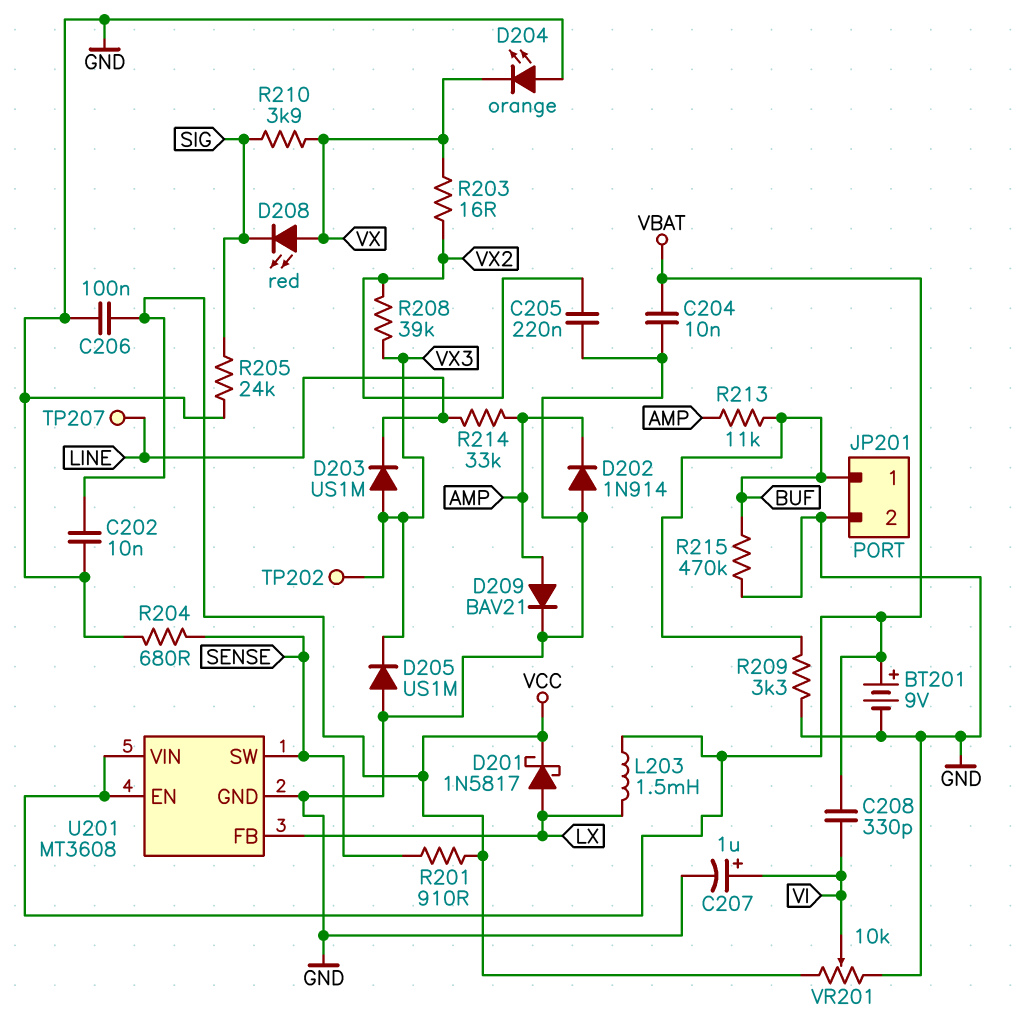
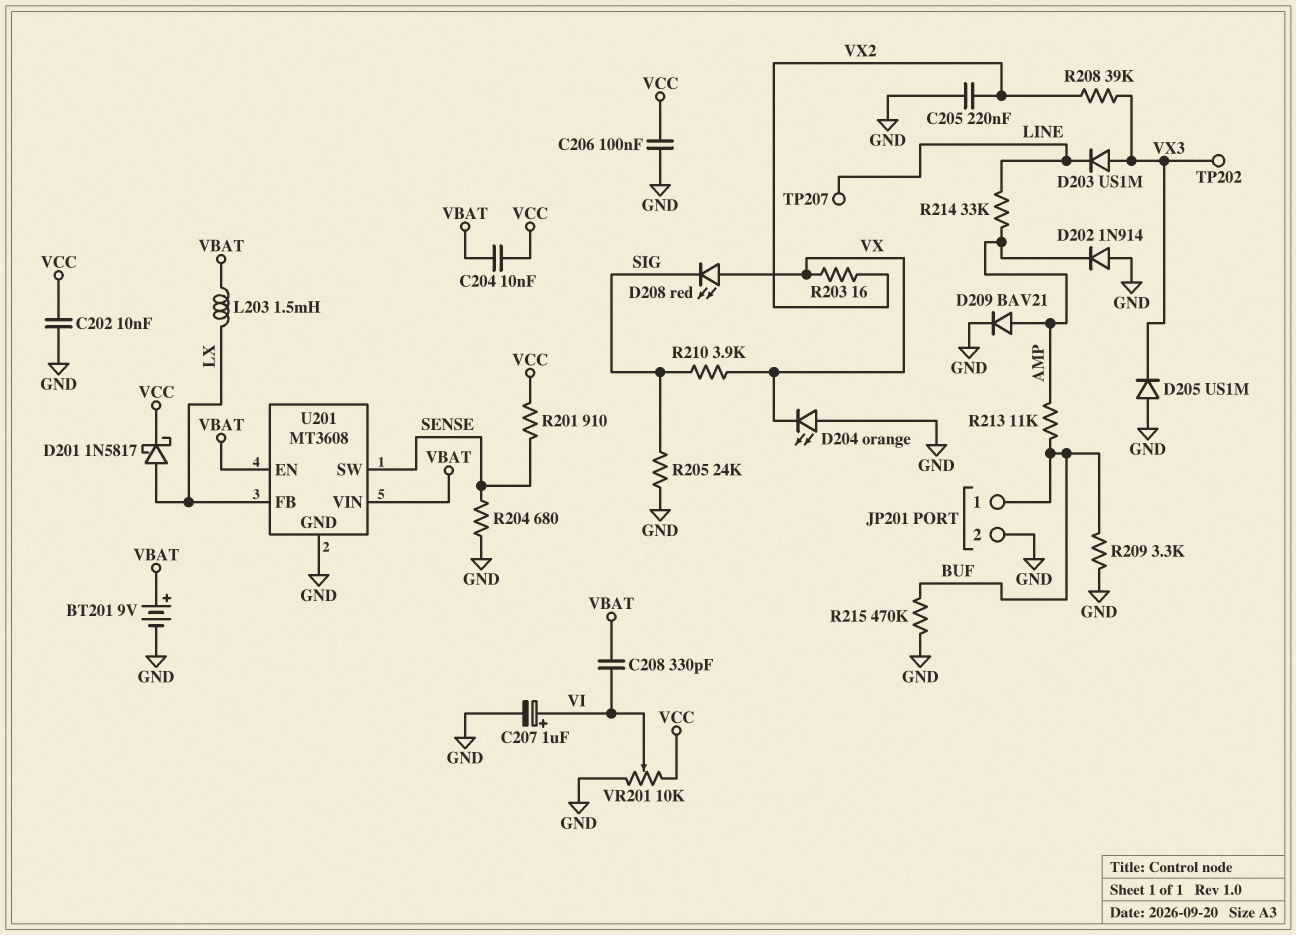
C204: 10nF (GND, VBAT) -> 10nF (VBAT, VCC)

